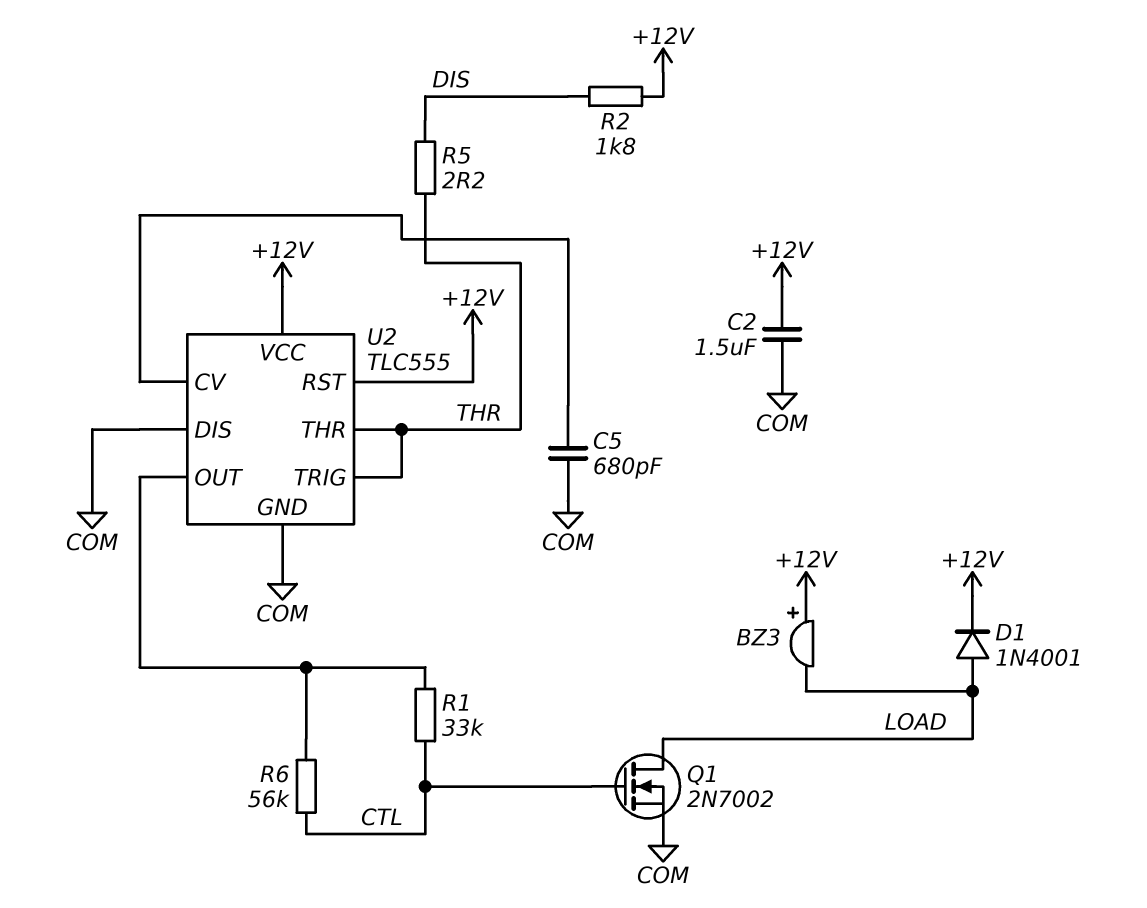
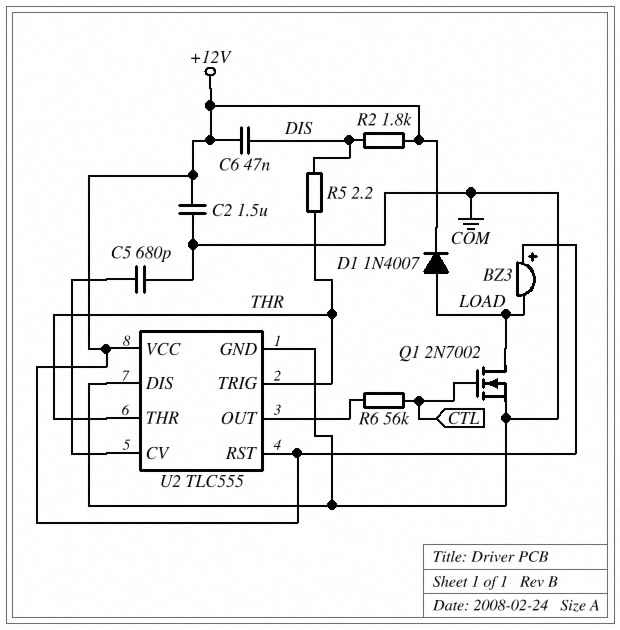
C6: none -> 47nF (+12V, DIS)
D1: diode 1N4001 (A LOAD, K +12V) -> diode 1N4007 (A LOAD, K +12V)
R1: 33k (CTL, U2/OUT) -> none

